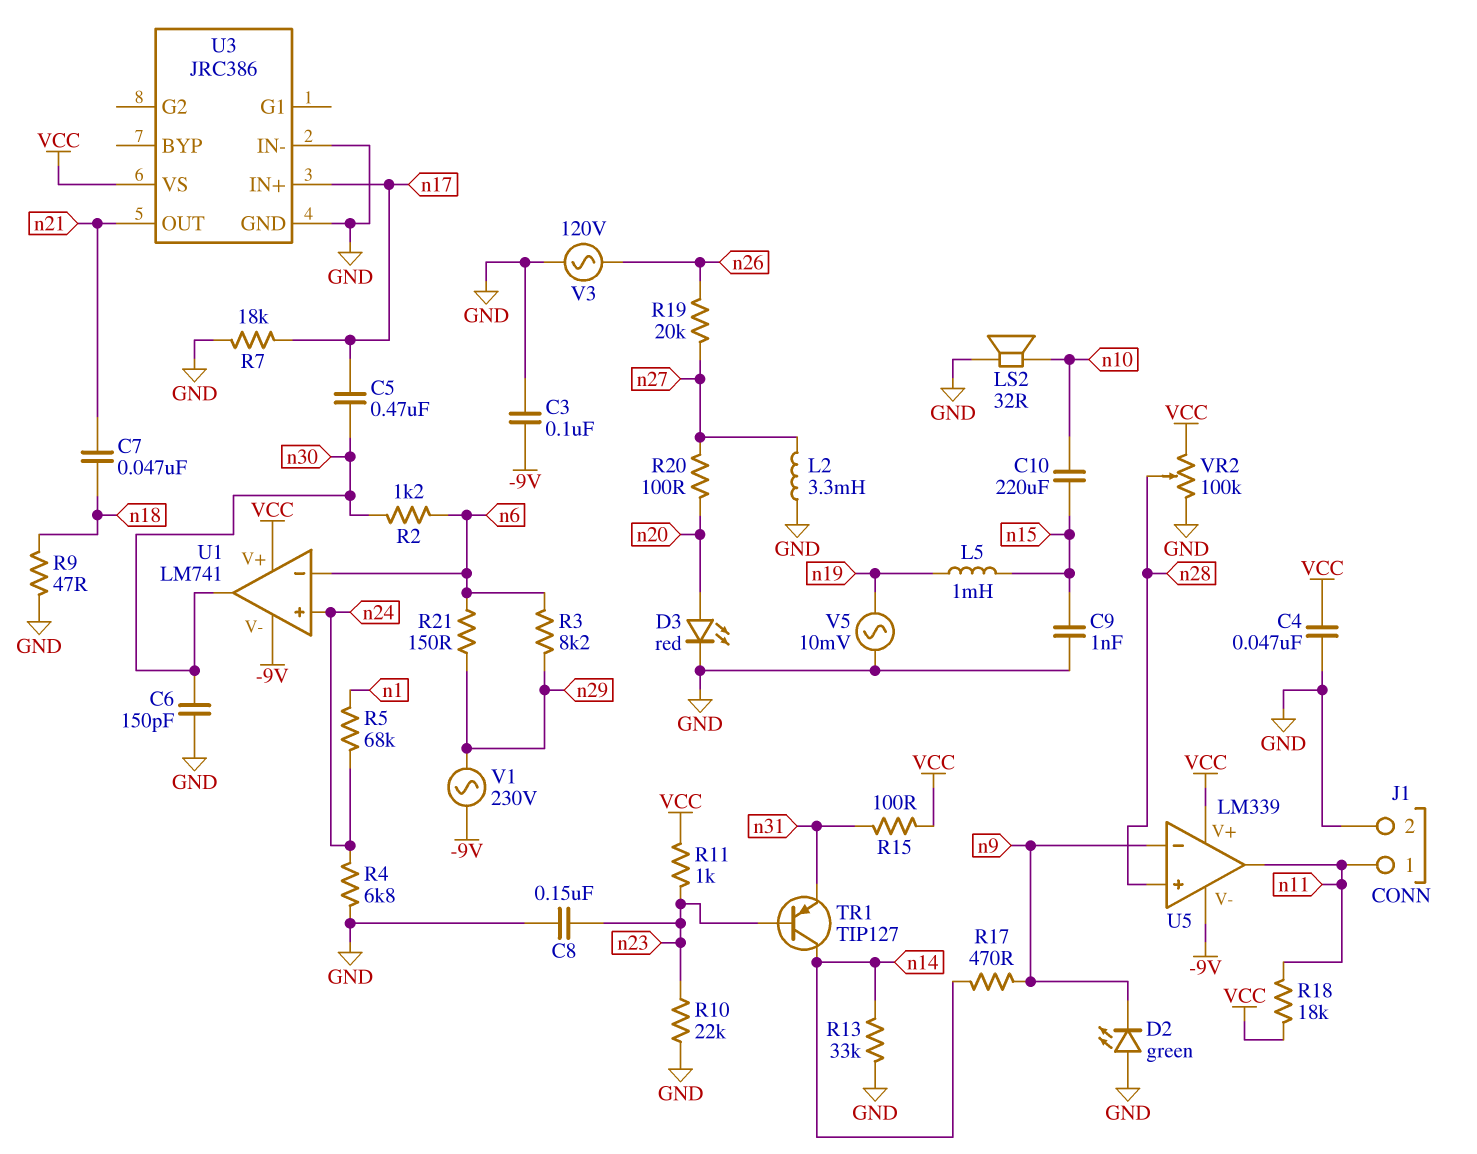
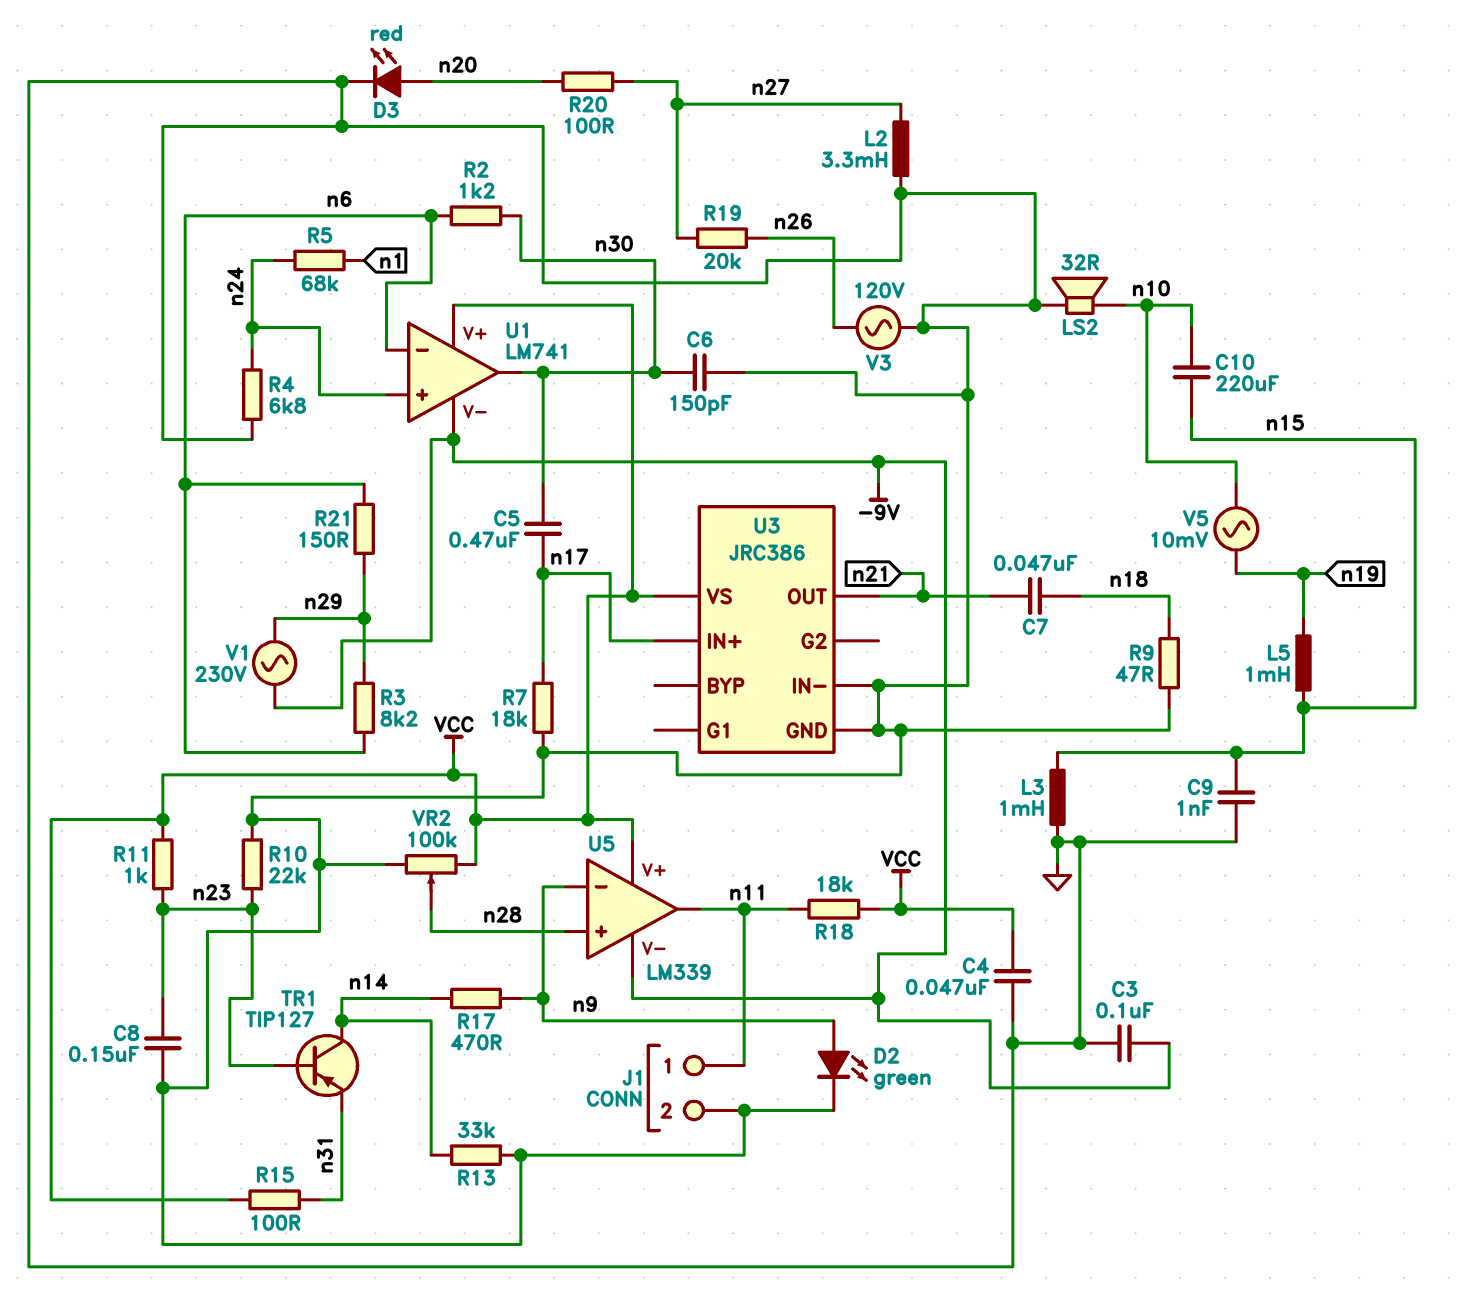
D2: LED green (A GND, K n9) -> LED green (A n9, K GND)
L3: none -> 1mH (GND, n15)
V5: AC 10mV (GND, n19) -> AC 10mV (n10, n19)

